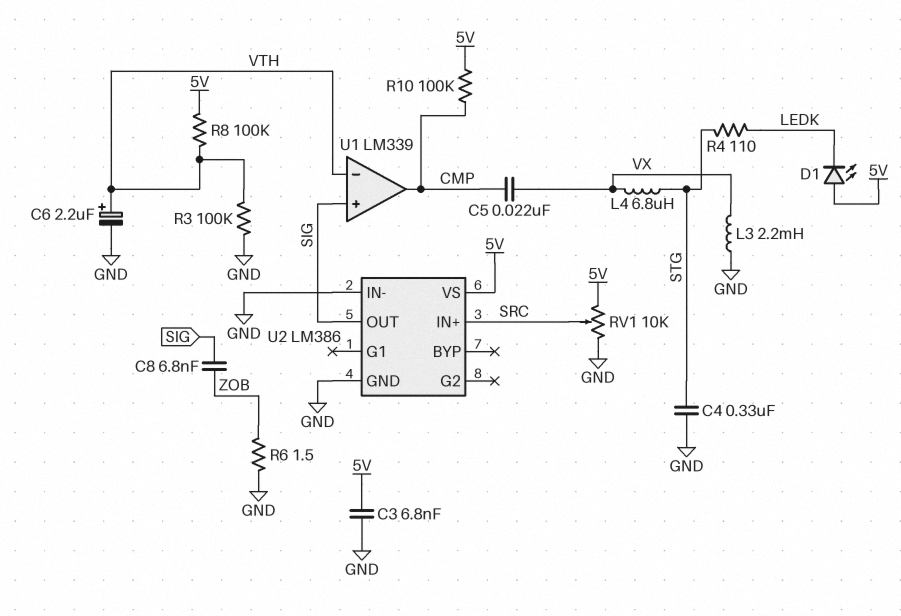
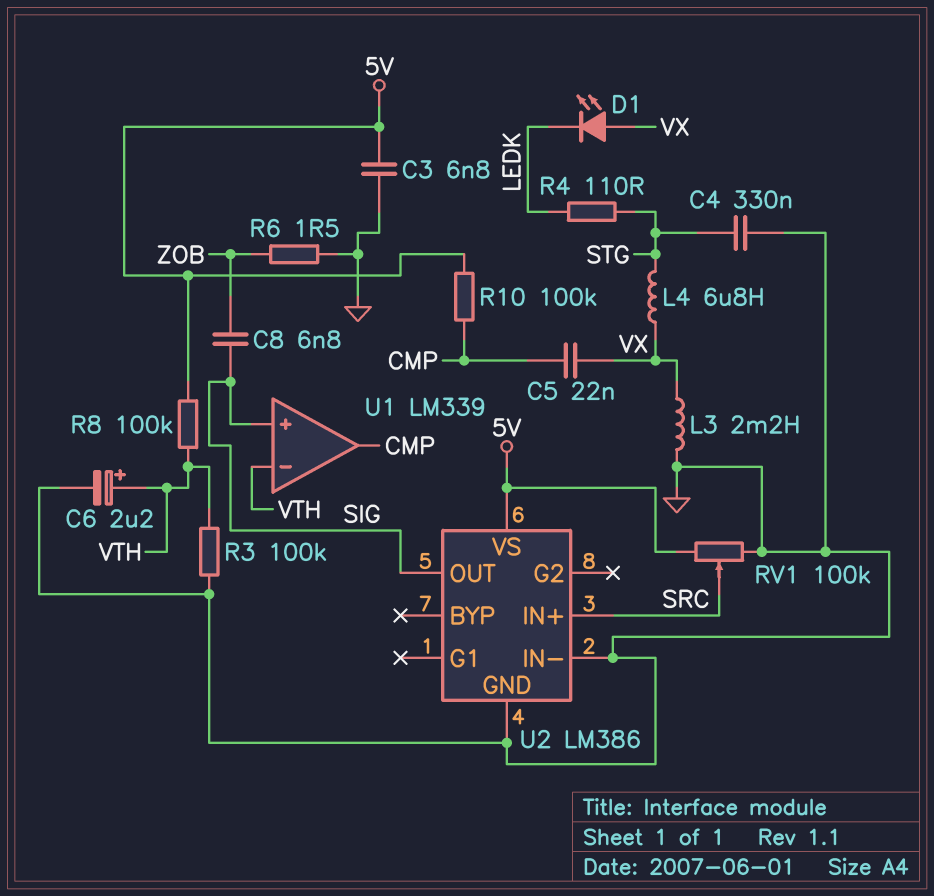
D1: LED (A 5V, K LEDK) -> LED (A VX, K LEDK)
RV1: 10k (5V, GND, wiper SRC) -> 100k (5V, GND, wiper SRC)

